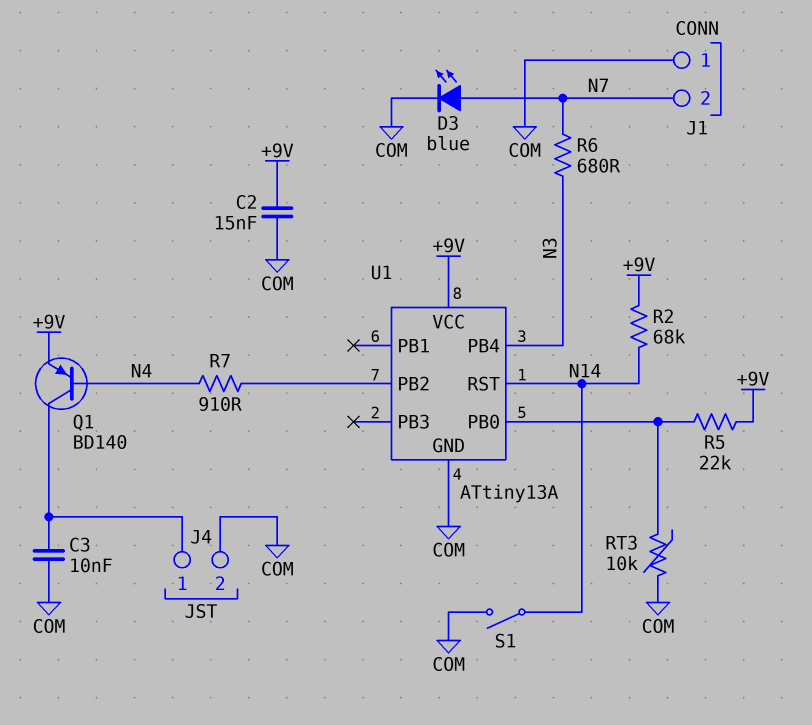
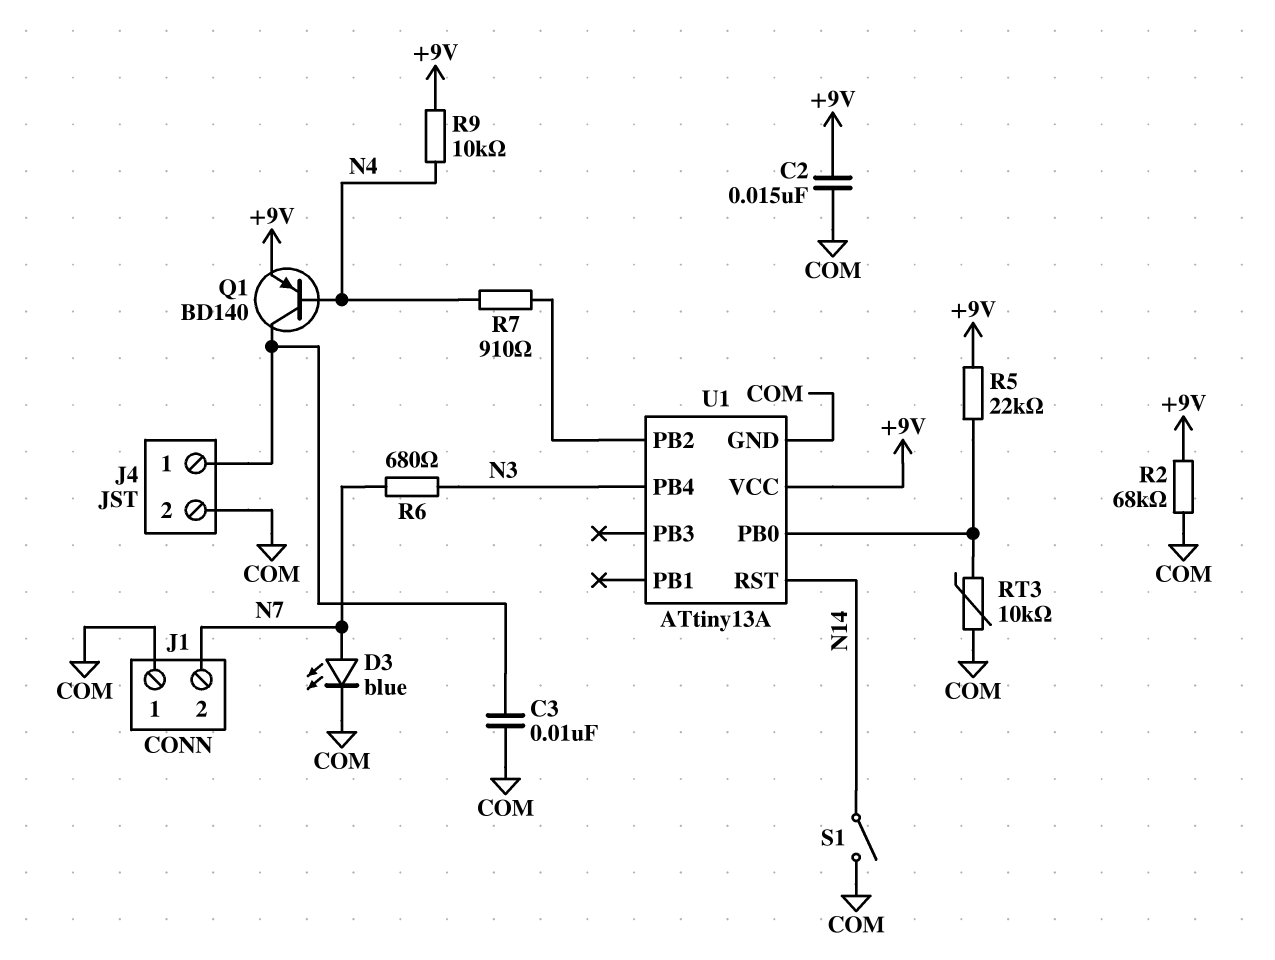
R2: 68k (+9V, N14) -> 68k (+9V, COM)
R9: none -> 10k (+9V, N4)

